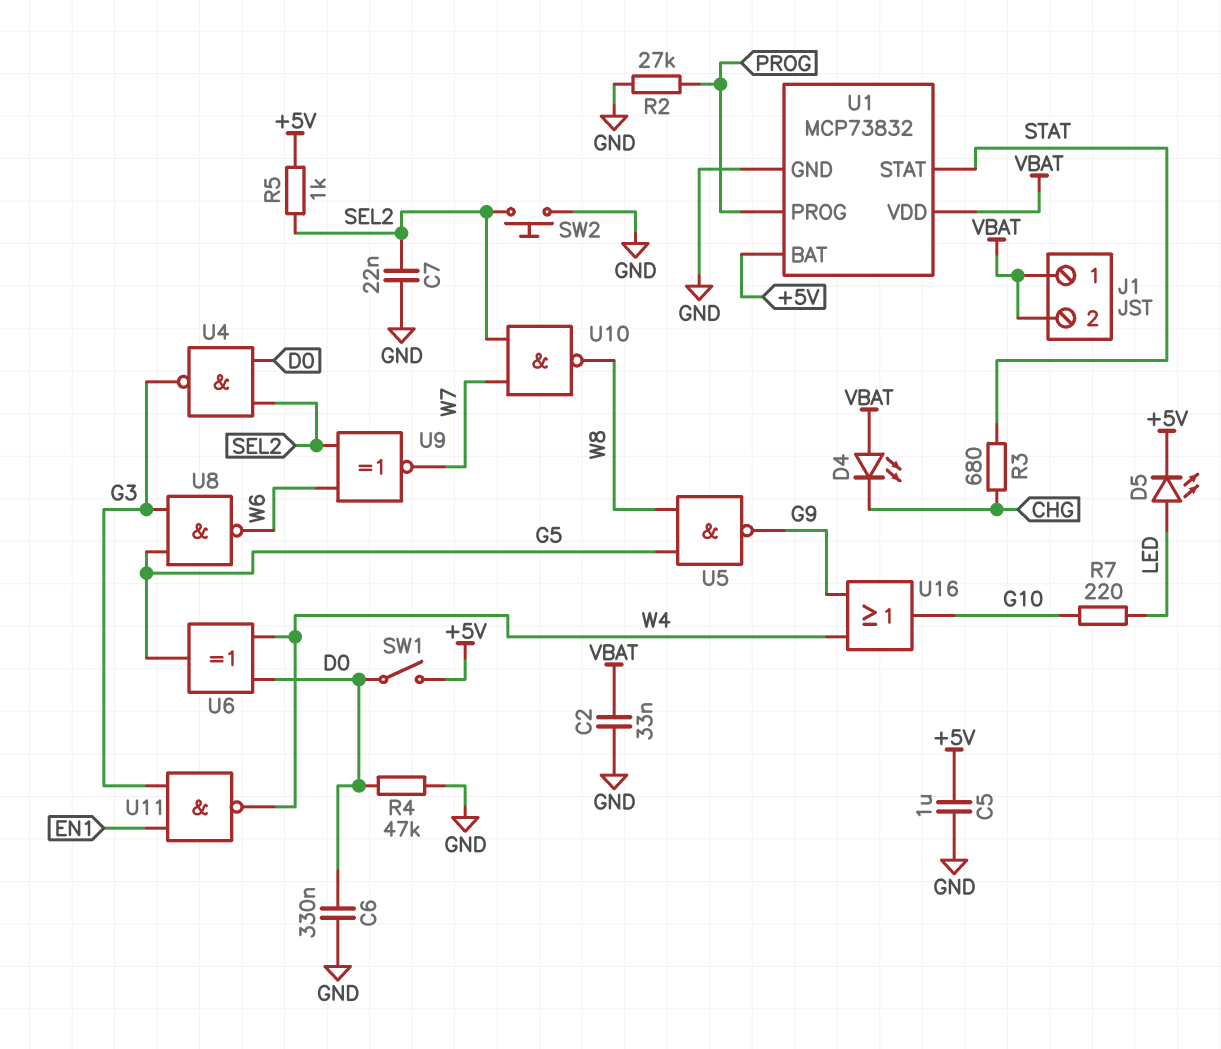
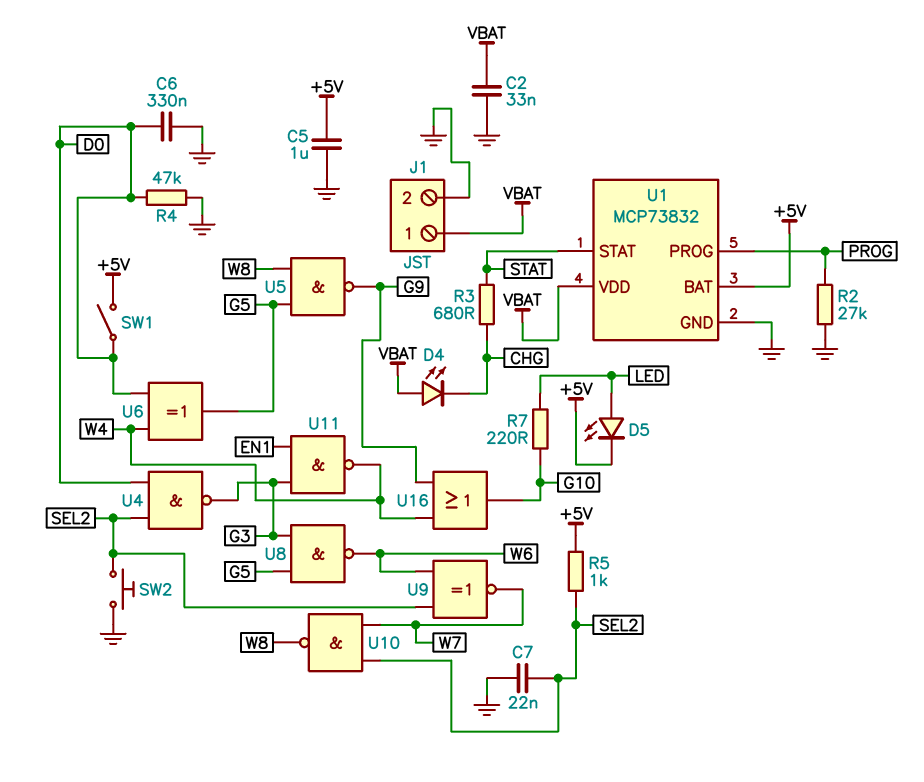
J1 pin 2: VBAT -> GND

